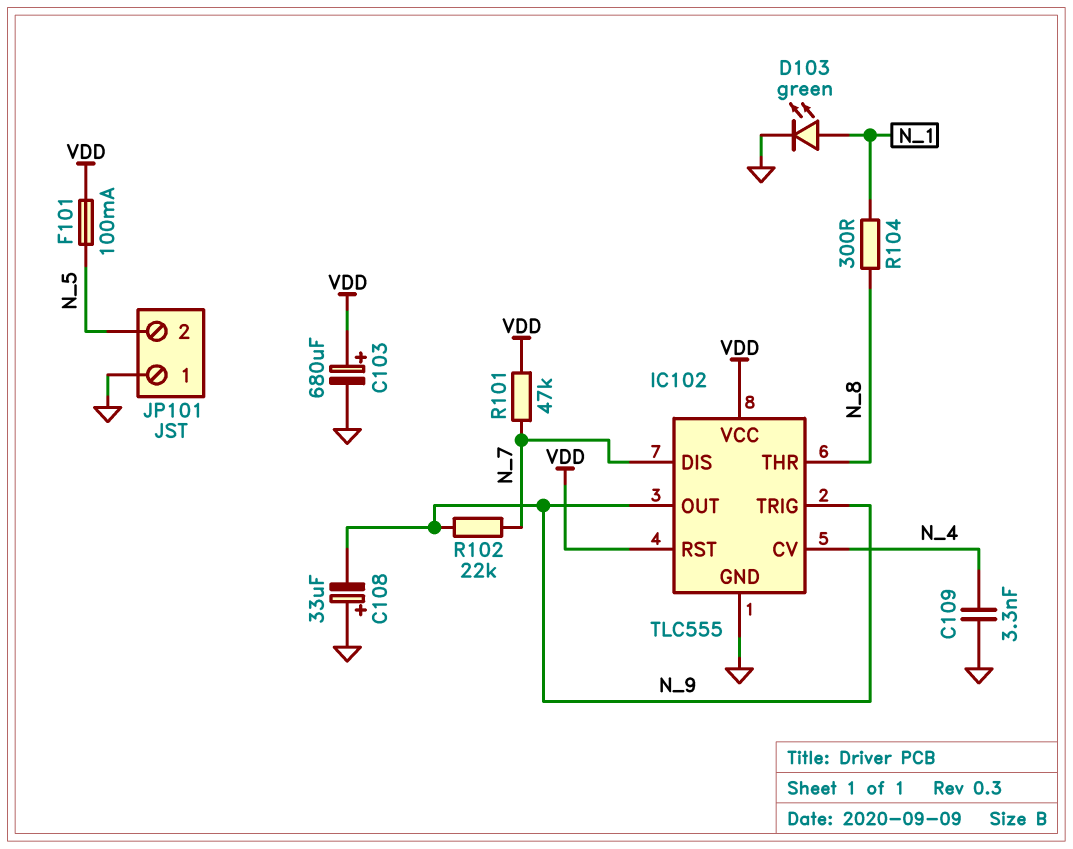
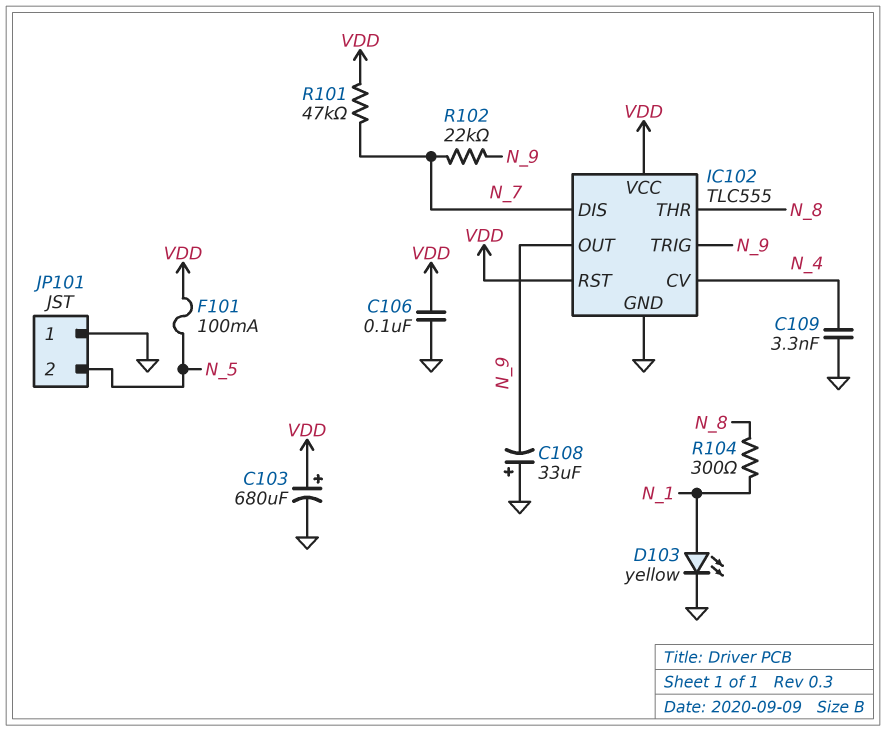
C106: none -> 100nF (GND, VDD)
D103: LED green (A N_1, K GND) -> LED yellow (A N_1, K GND)

